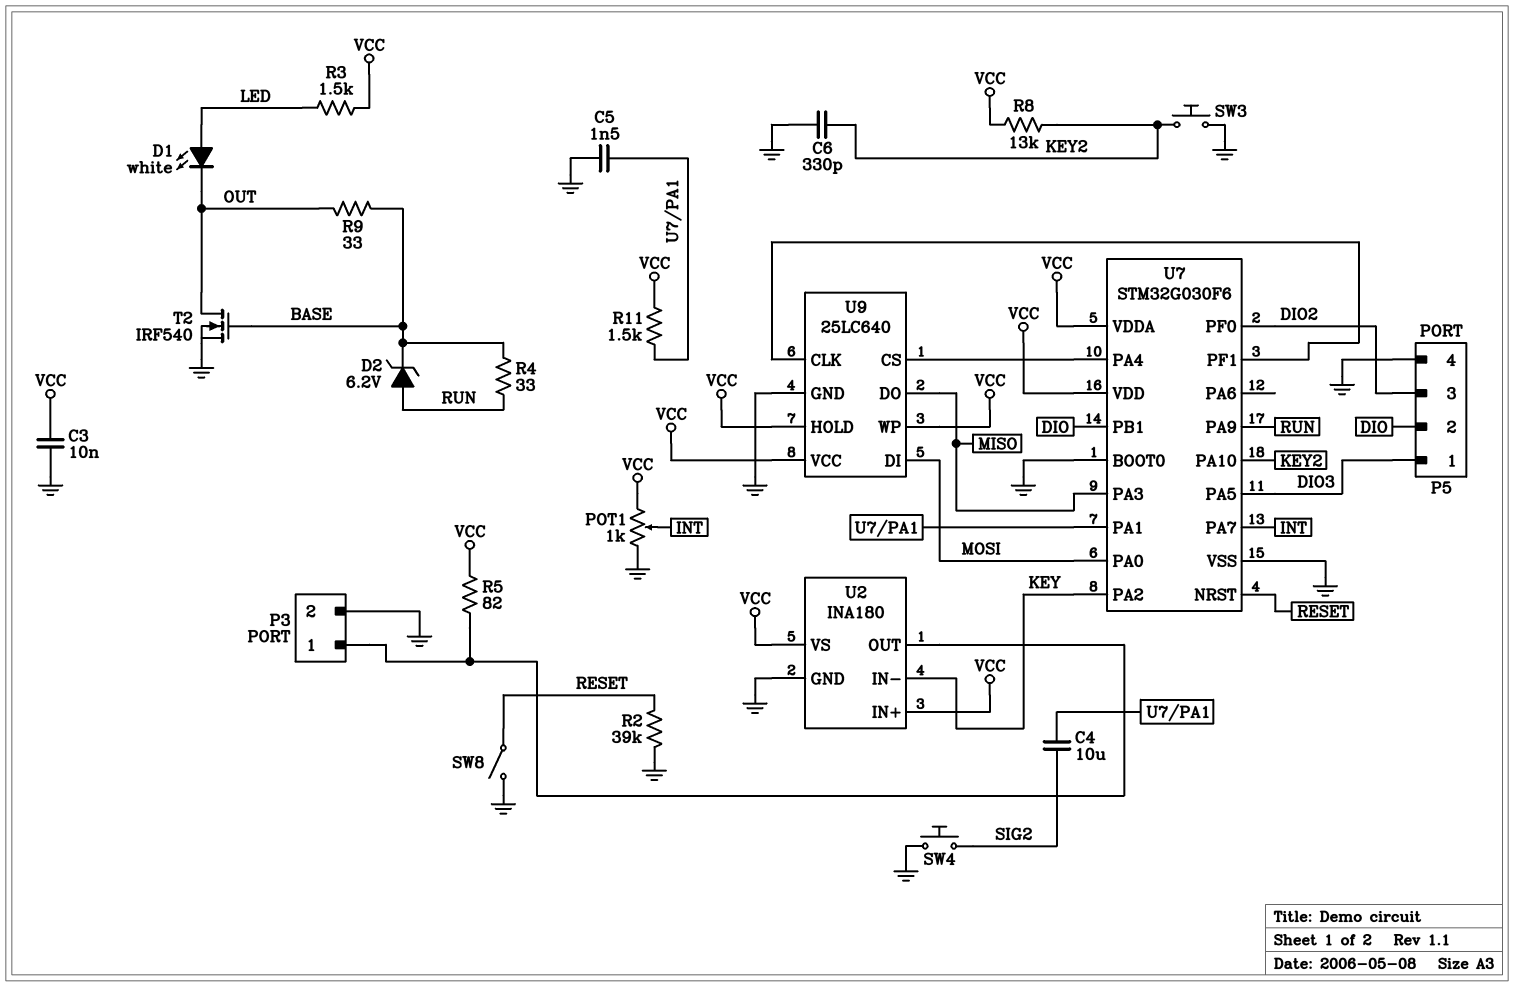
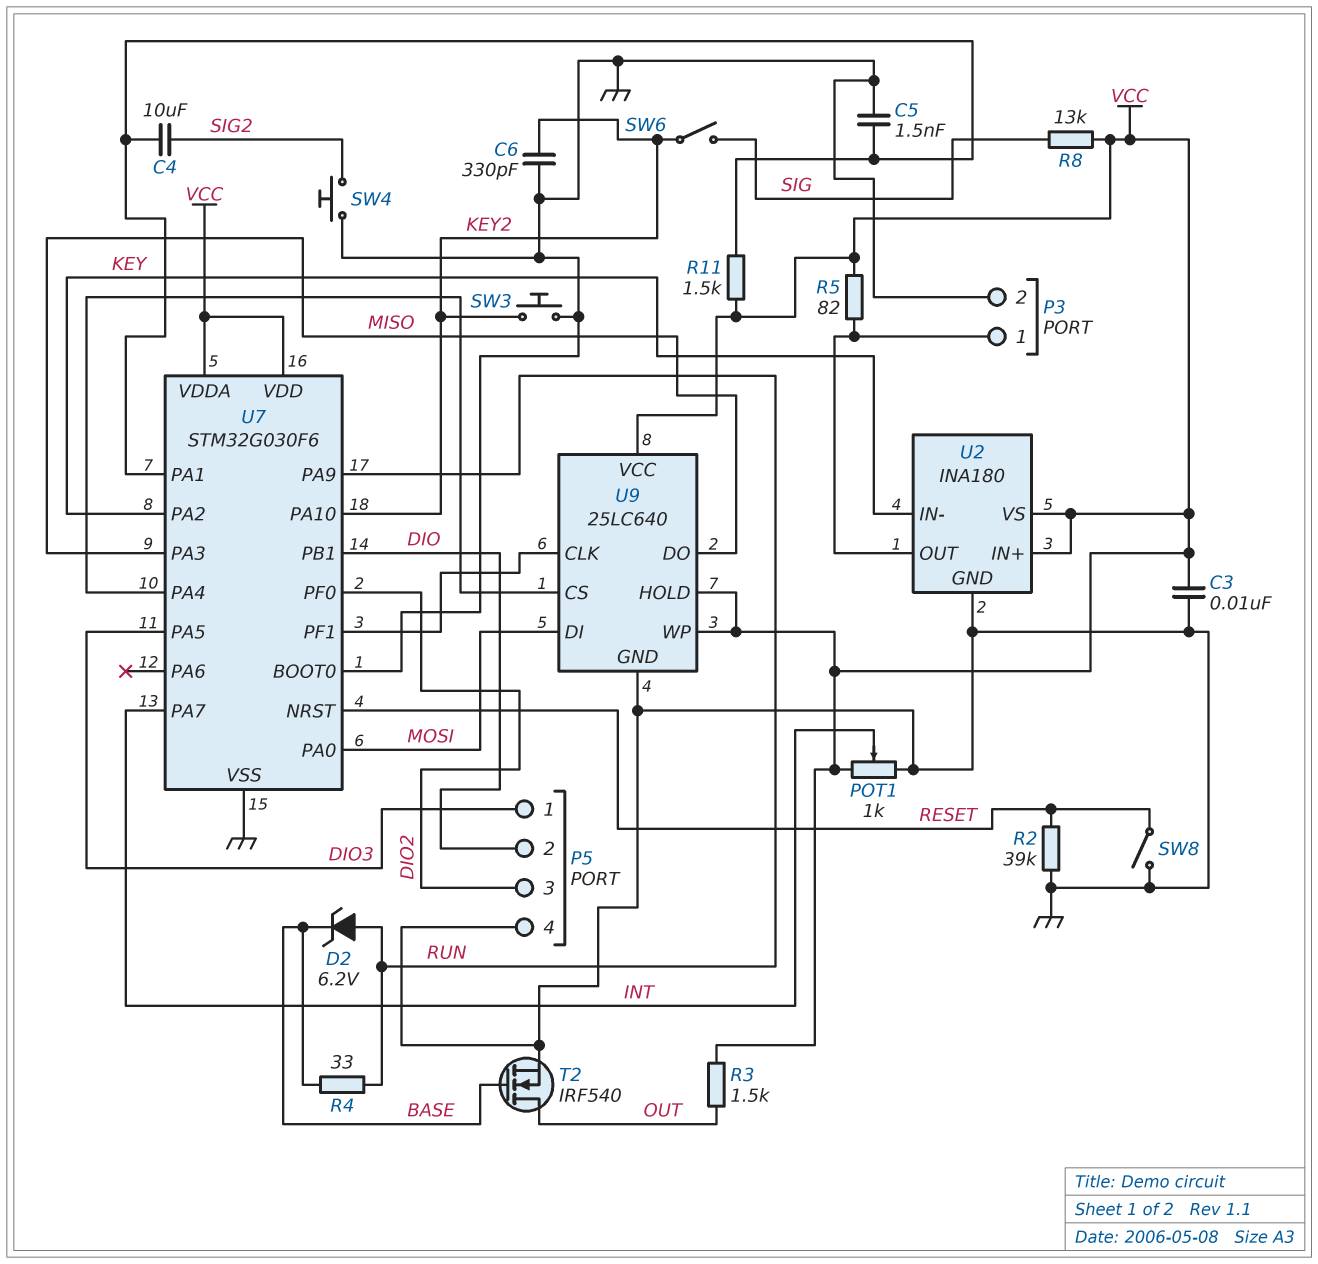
D1: LED white (A LED, K OUT) -> none
R3: 1.5k (LED, VCC) -> 1.5k (OUT, VCC)
R8: 13k (KEY2, VCC) -> 13k (SIG, VCC)
R9: 33 (BASE, OUT) -> none
SW6: none -> switch (KEY2, SIG)

